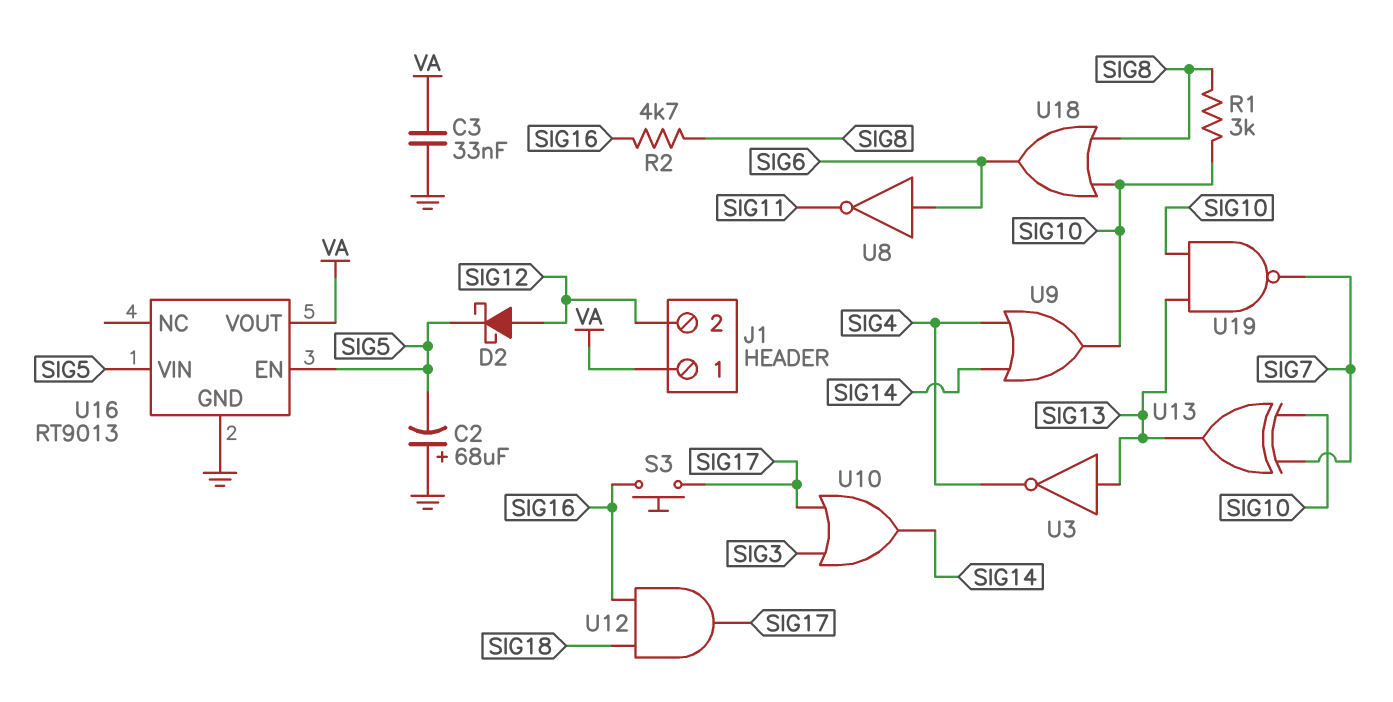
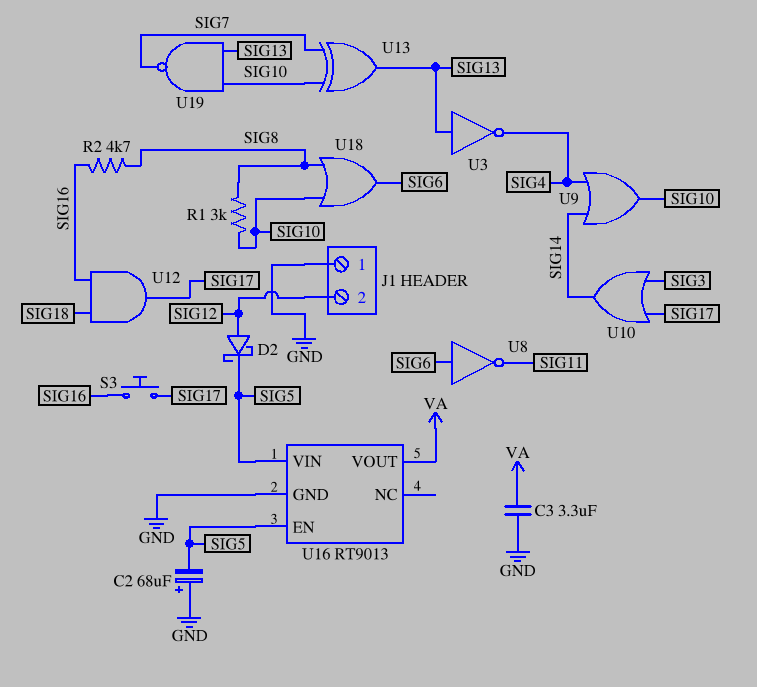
C3: 33nF (GND, VA) -> 3.3uF (GND, VA)
J1 pin 1: VA -> GND

